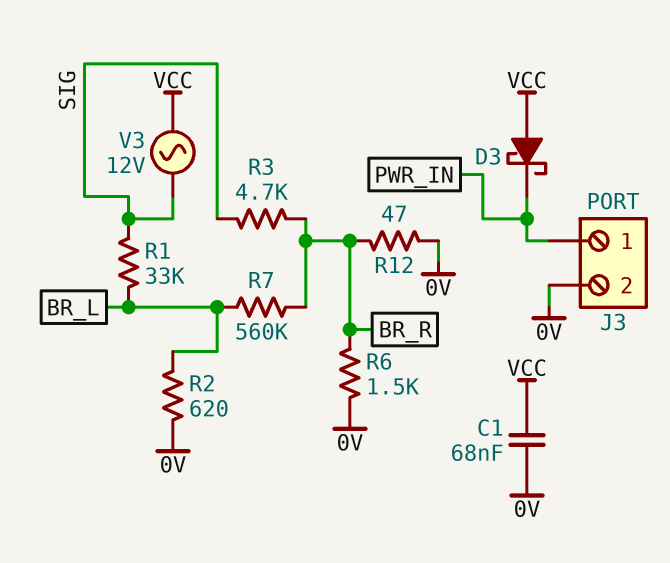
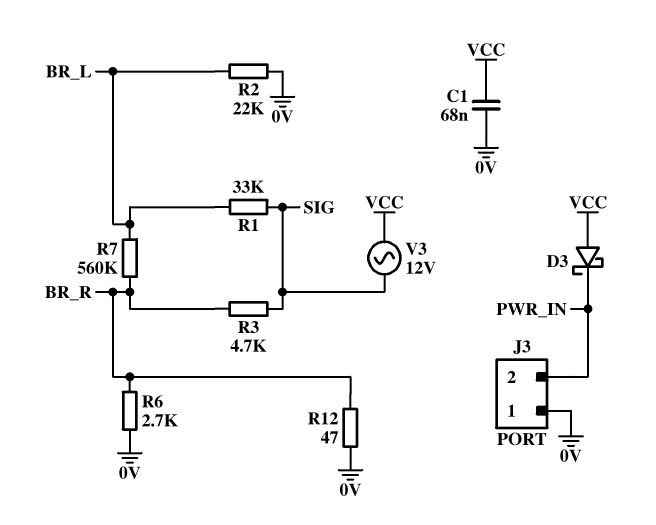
J3 pin 1: PWR_IN -> 0V
J3 pin 2: 0V -> PWR_IN
R2: 620 (0V, BR_L) -> 22k (0V, BR_L)
R6: 1.5k (0V, BR_R) -> 2.7k (0V, BR_R)

